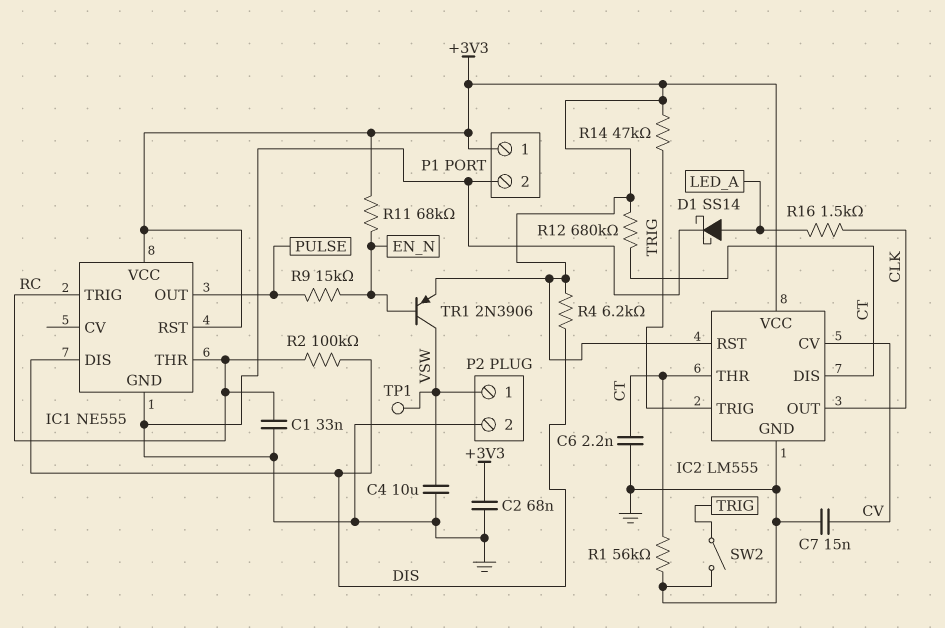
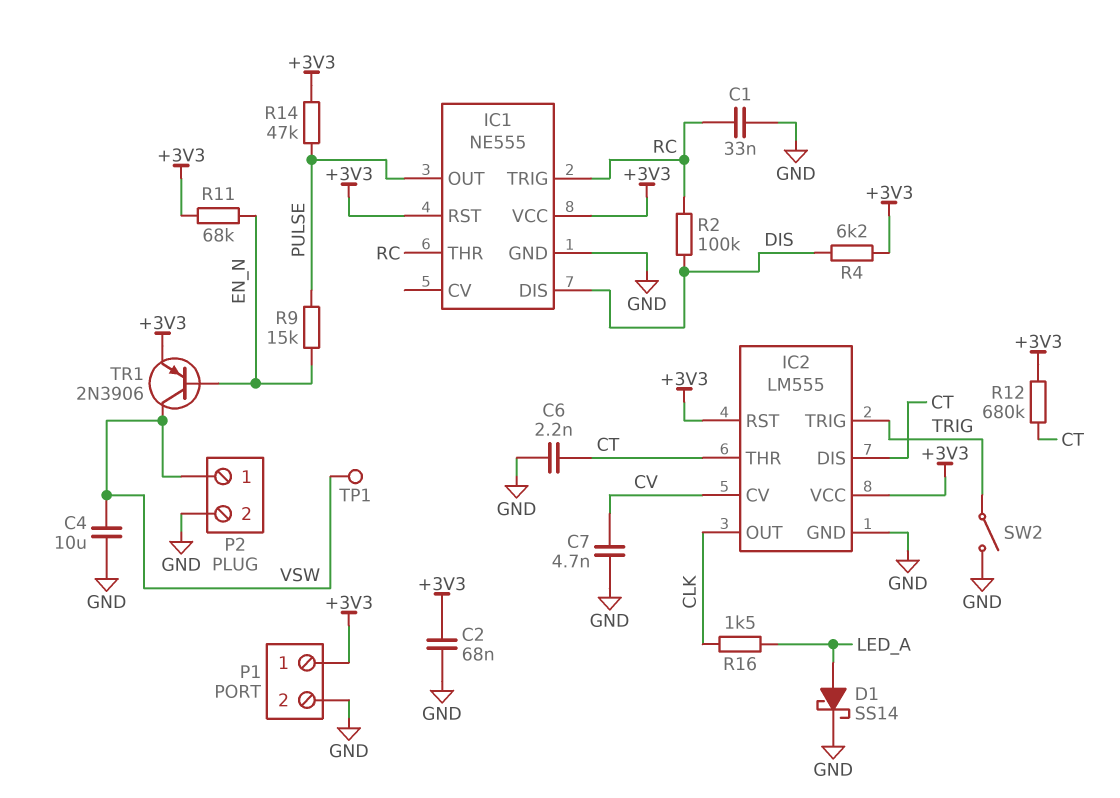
C7: 15nF (CV, GND) -> 4.7nF (CV, GND)
R1: 56k (CT, GND) -> none
R14: 47k (+3V3, TRIG) -> 47k (+3V3, PULSE)

